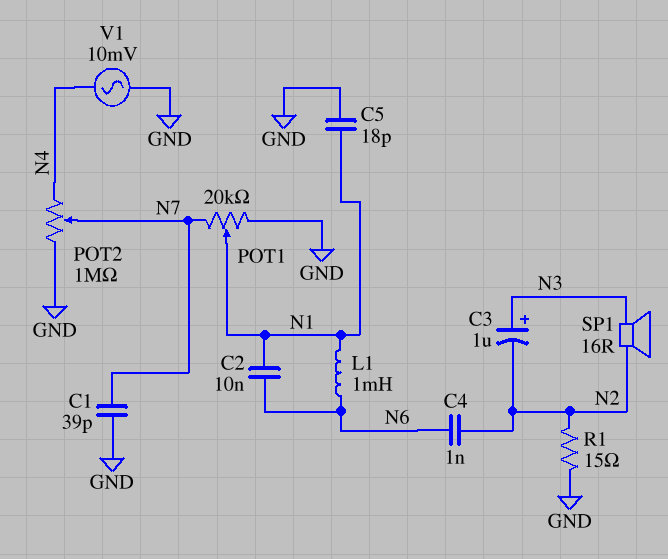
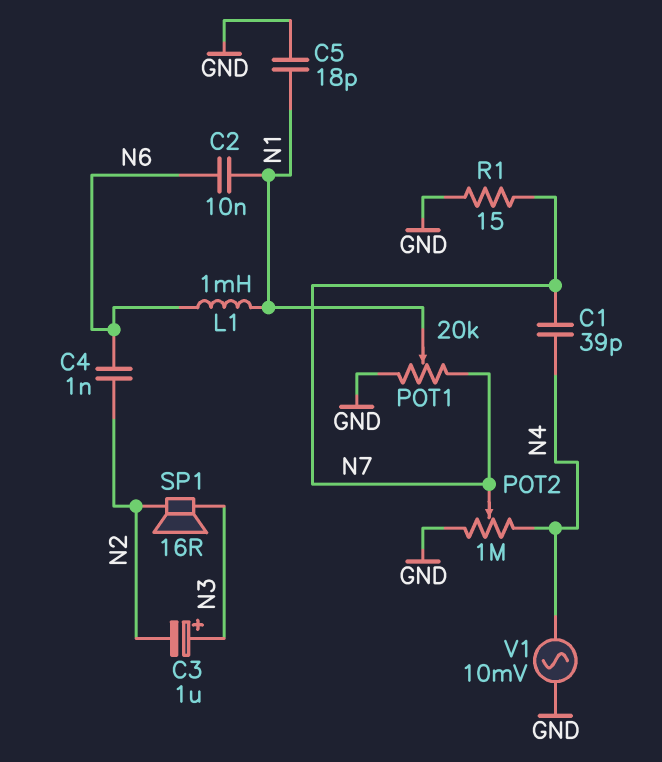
C1: 39pF (GND, N7) -> 39pF (N4, N7)
R1: 15 (GND, N2) -> 15 (GND, N7)

